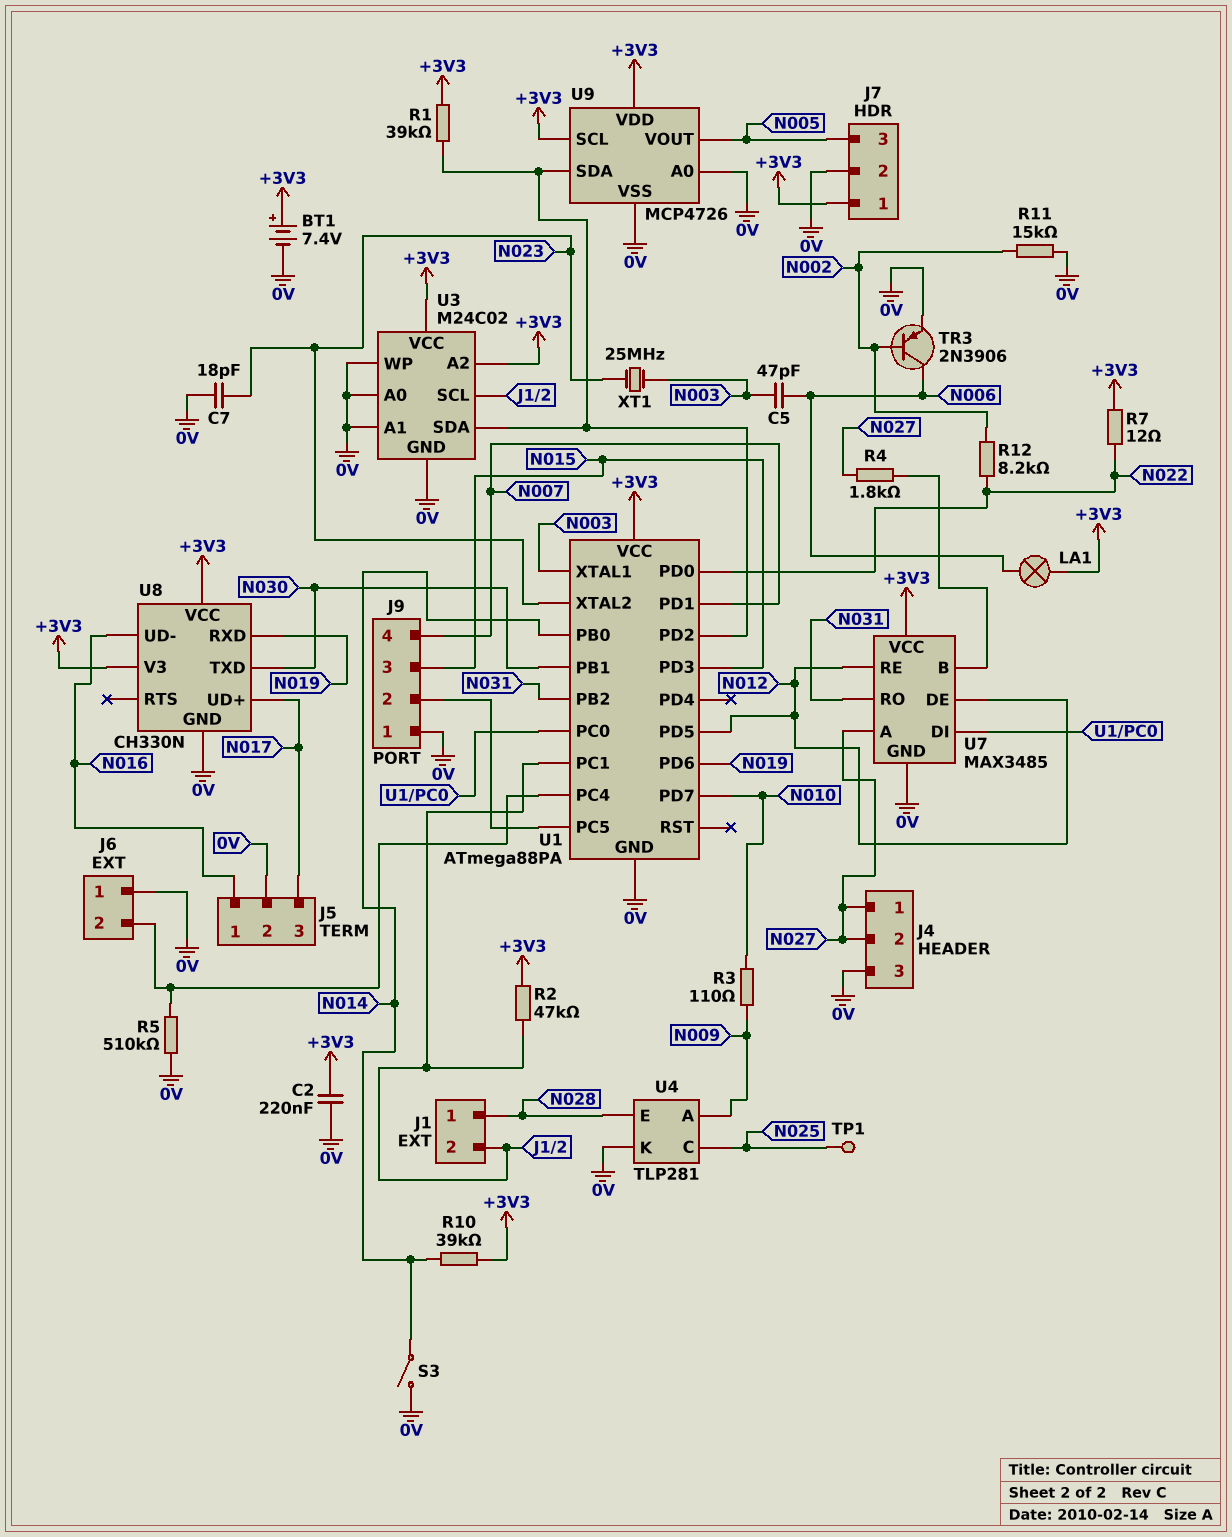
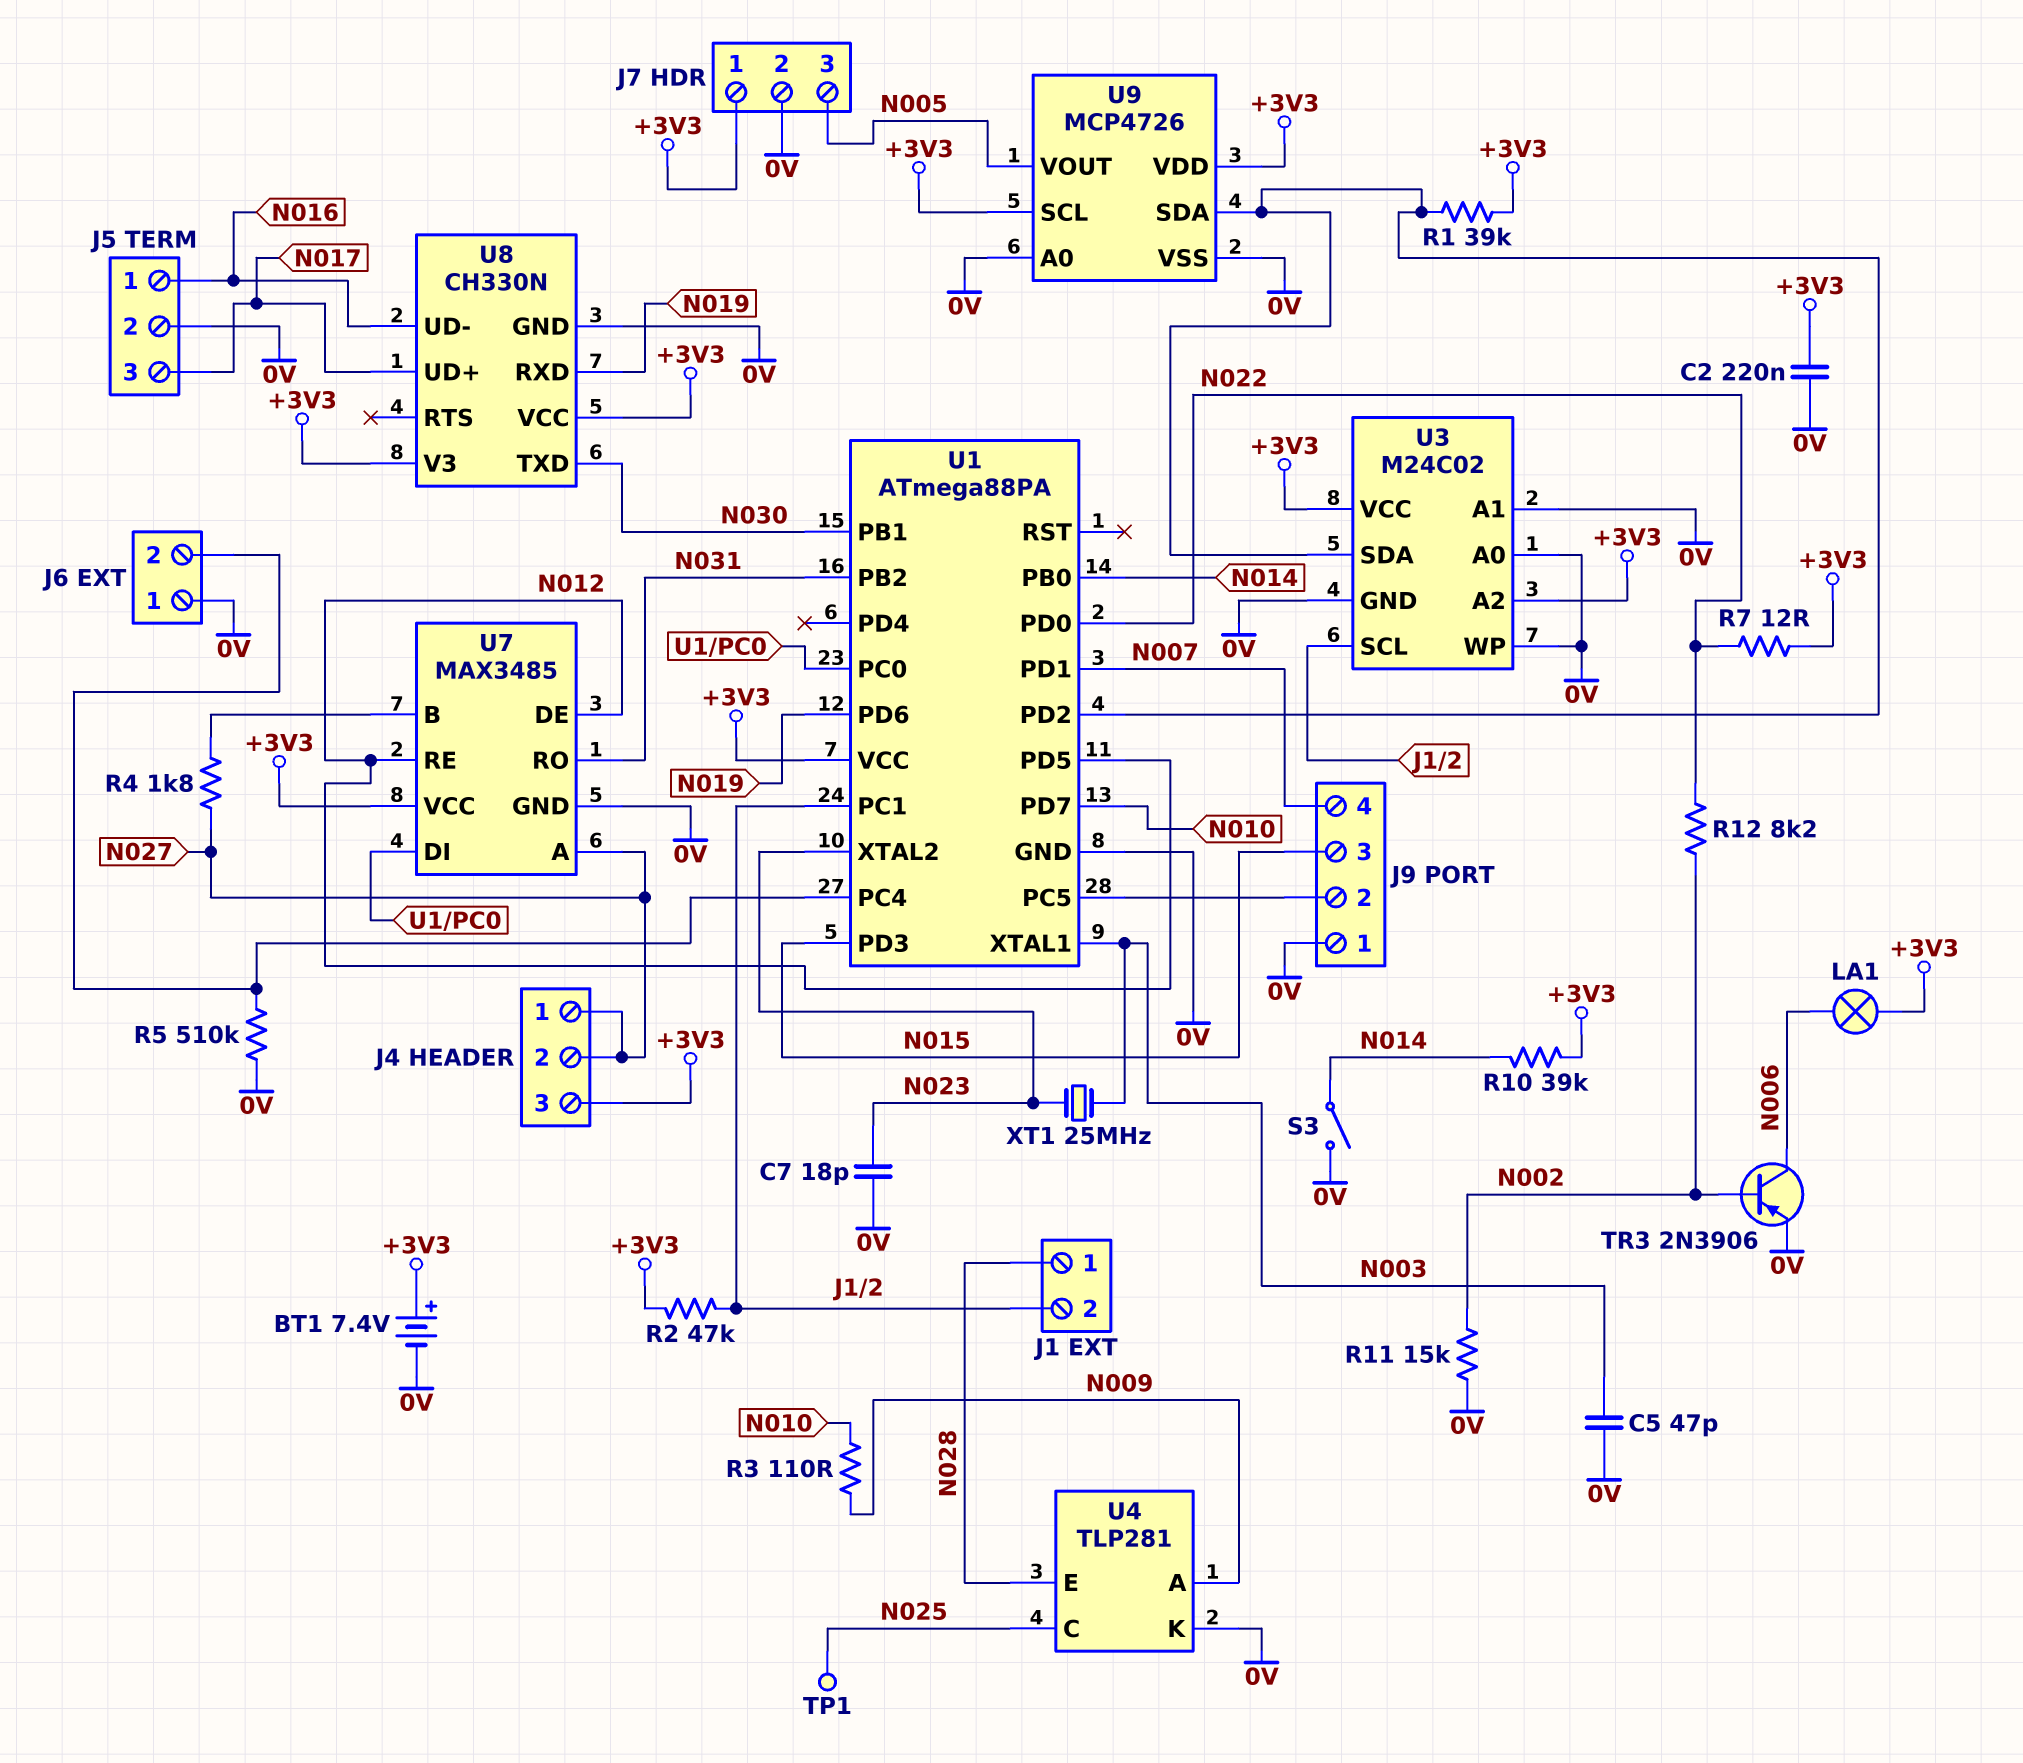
C5: 47pF (N003, N006) -> 47pF (0V, N003)
J4 pin 3: 0V -> +3V3

